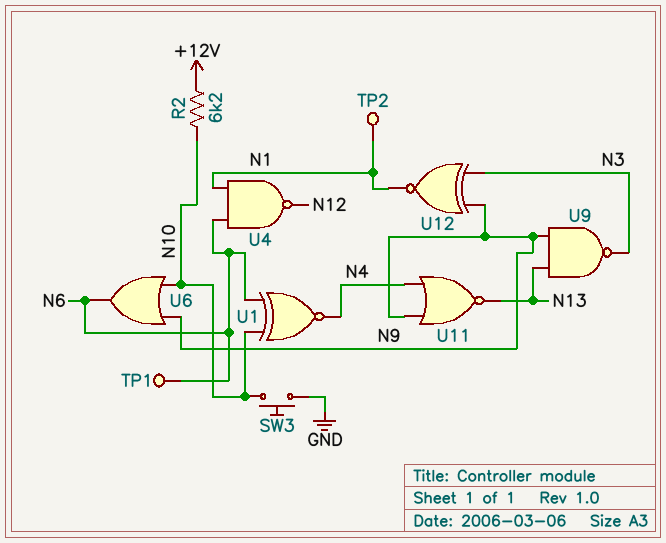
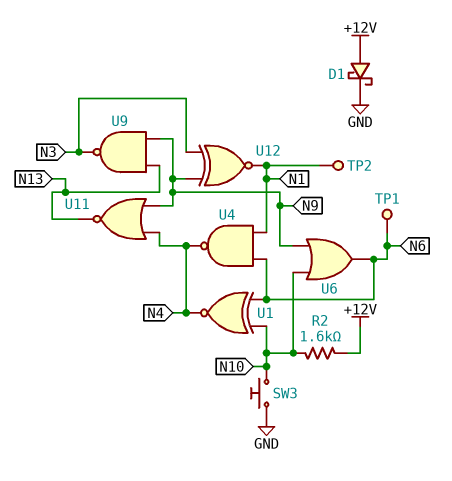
D1: none -> schottky (A +12V, K GND)
R2: 6.2k (+12V, N10) -> 1.6k (+12V, N10)
U4: NAND (in N1, in N6, out N12) -> NAND (in N1, in N6, out N4)

